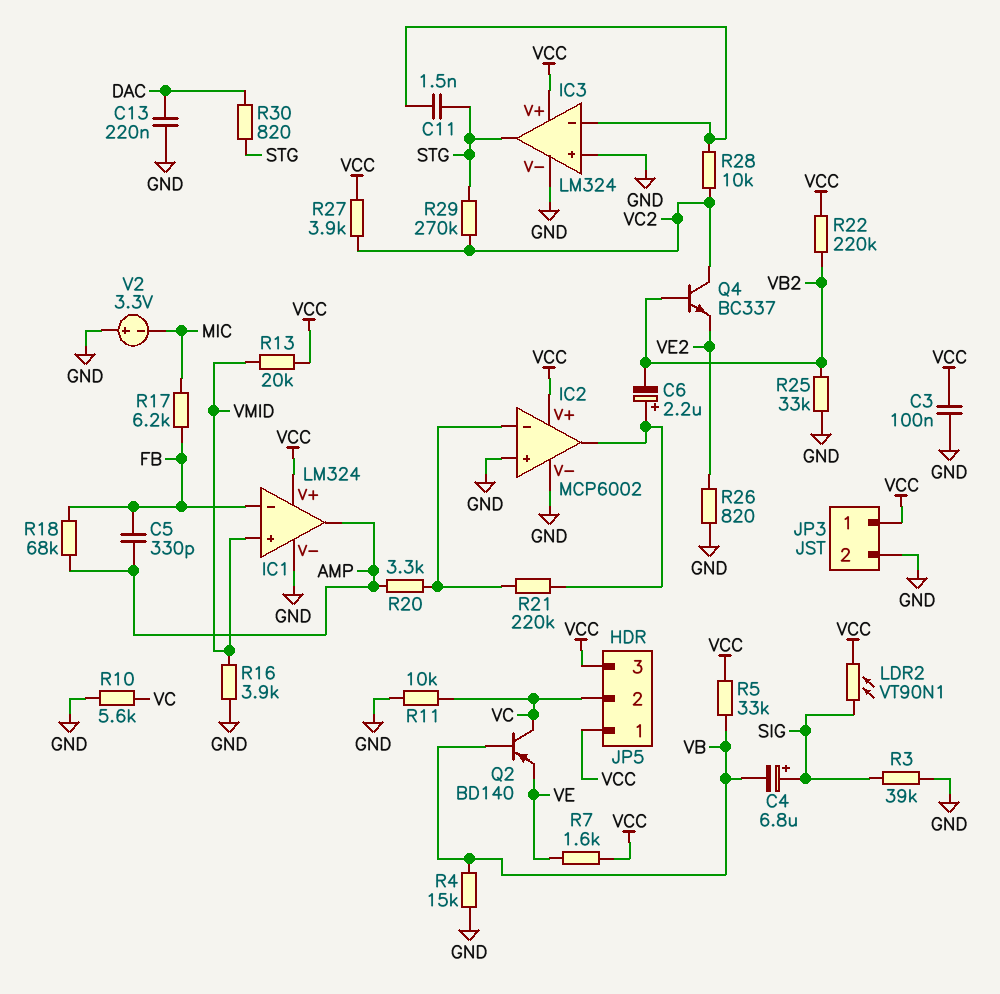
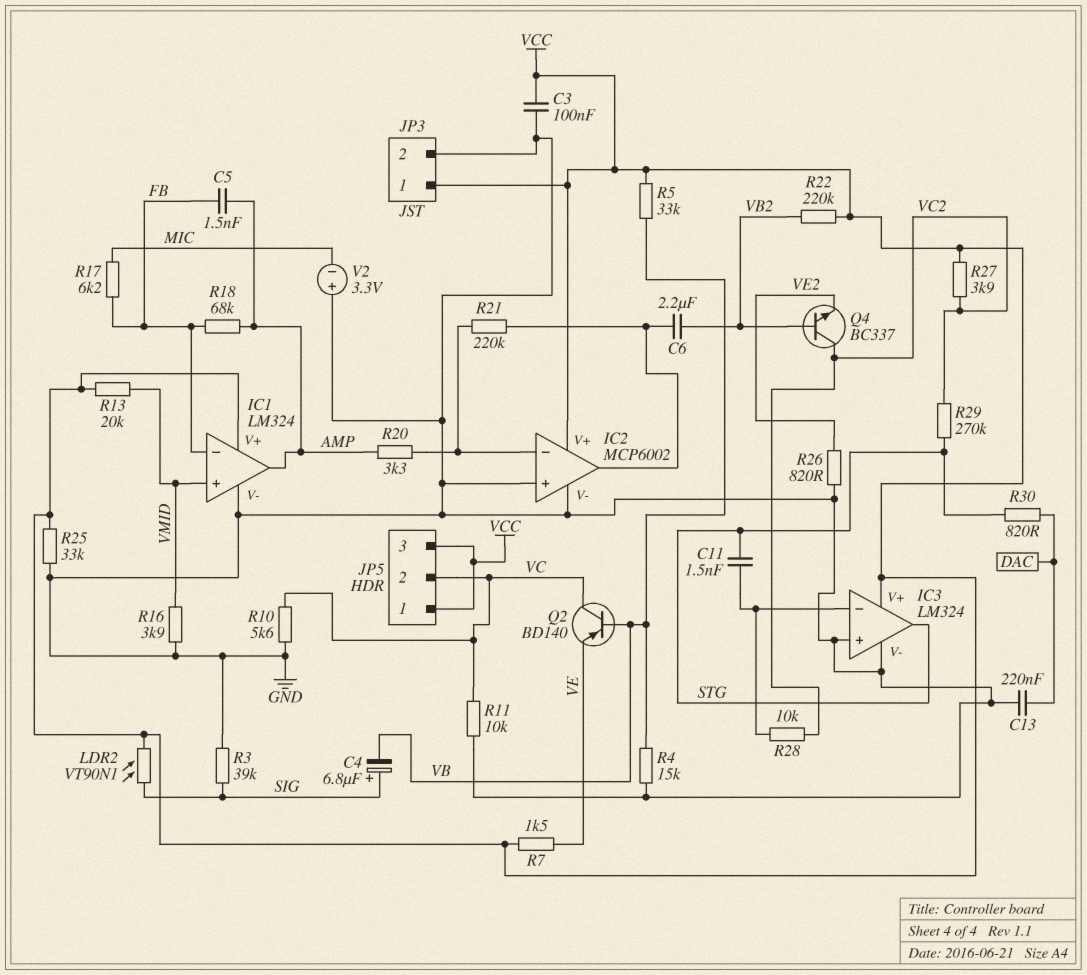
C5: 330pF (AMP, FB) -> 1.5nF (AMP, FB)
C6: 2.2uF (plus IC2/out, minus VB2) -> 2.2uF (IC2/out, VB2)
R7: 1.6k (VCC, VE) -> 1.5k (VCC, VE)
R25: 33k (GND, VB2) -> 33k (GND, VCC)

